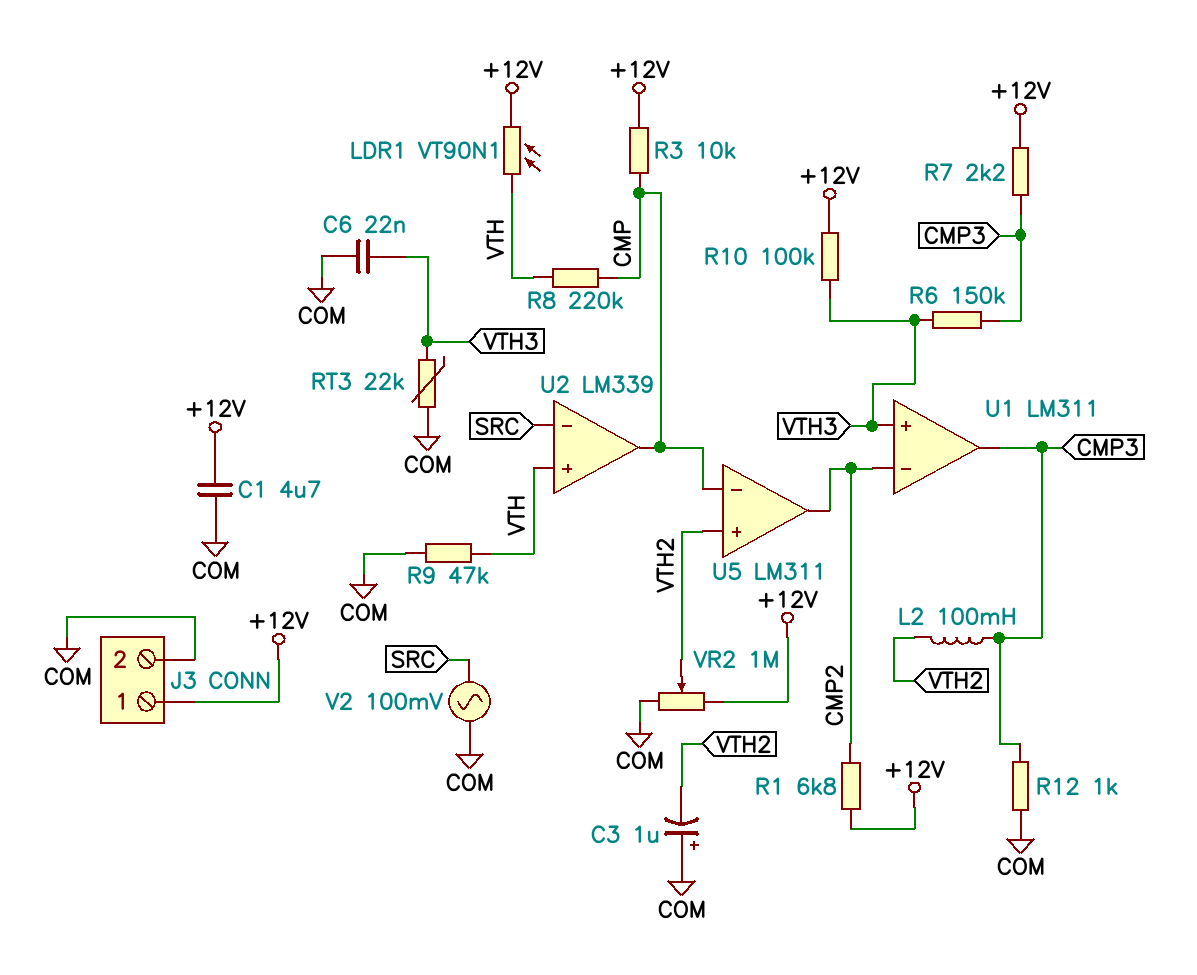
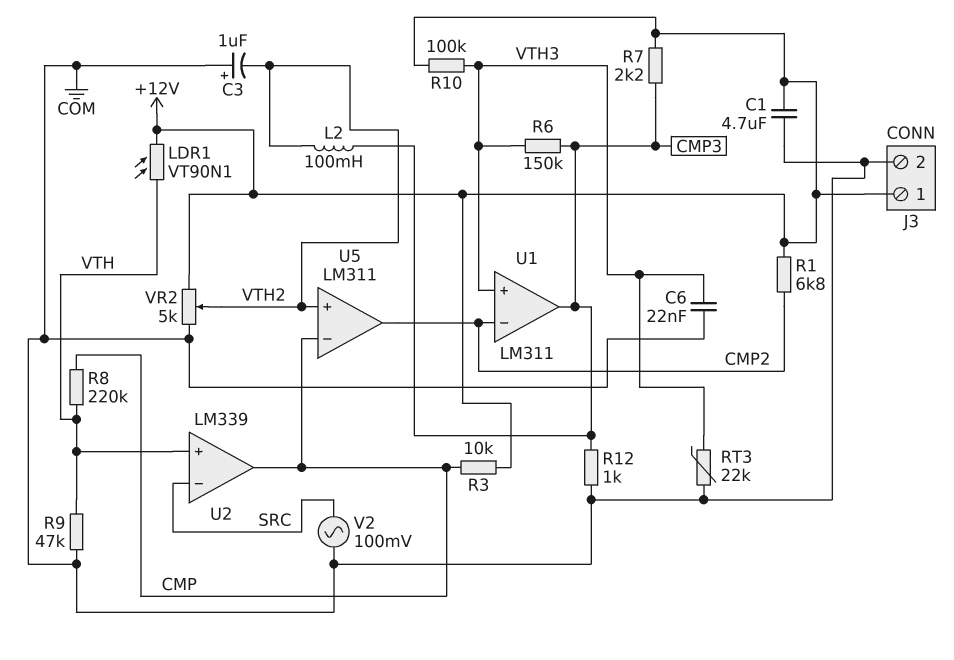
VR2: 1M (+12V, COM, wiper VTH2) -> 5k (+12V, COM, wiper VTH2)

